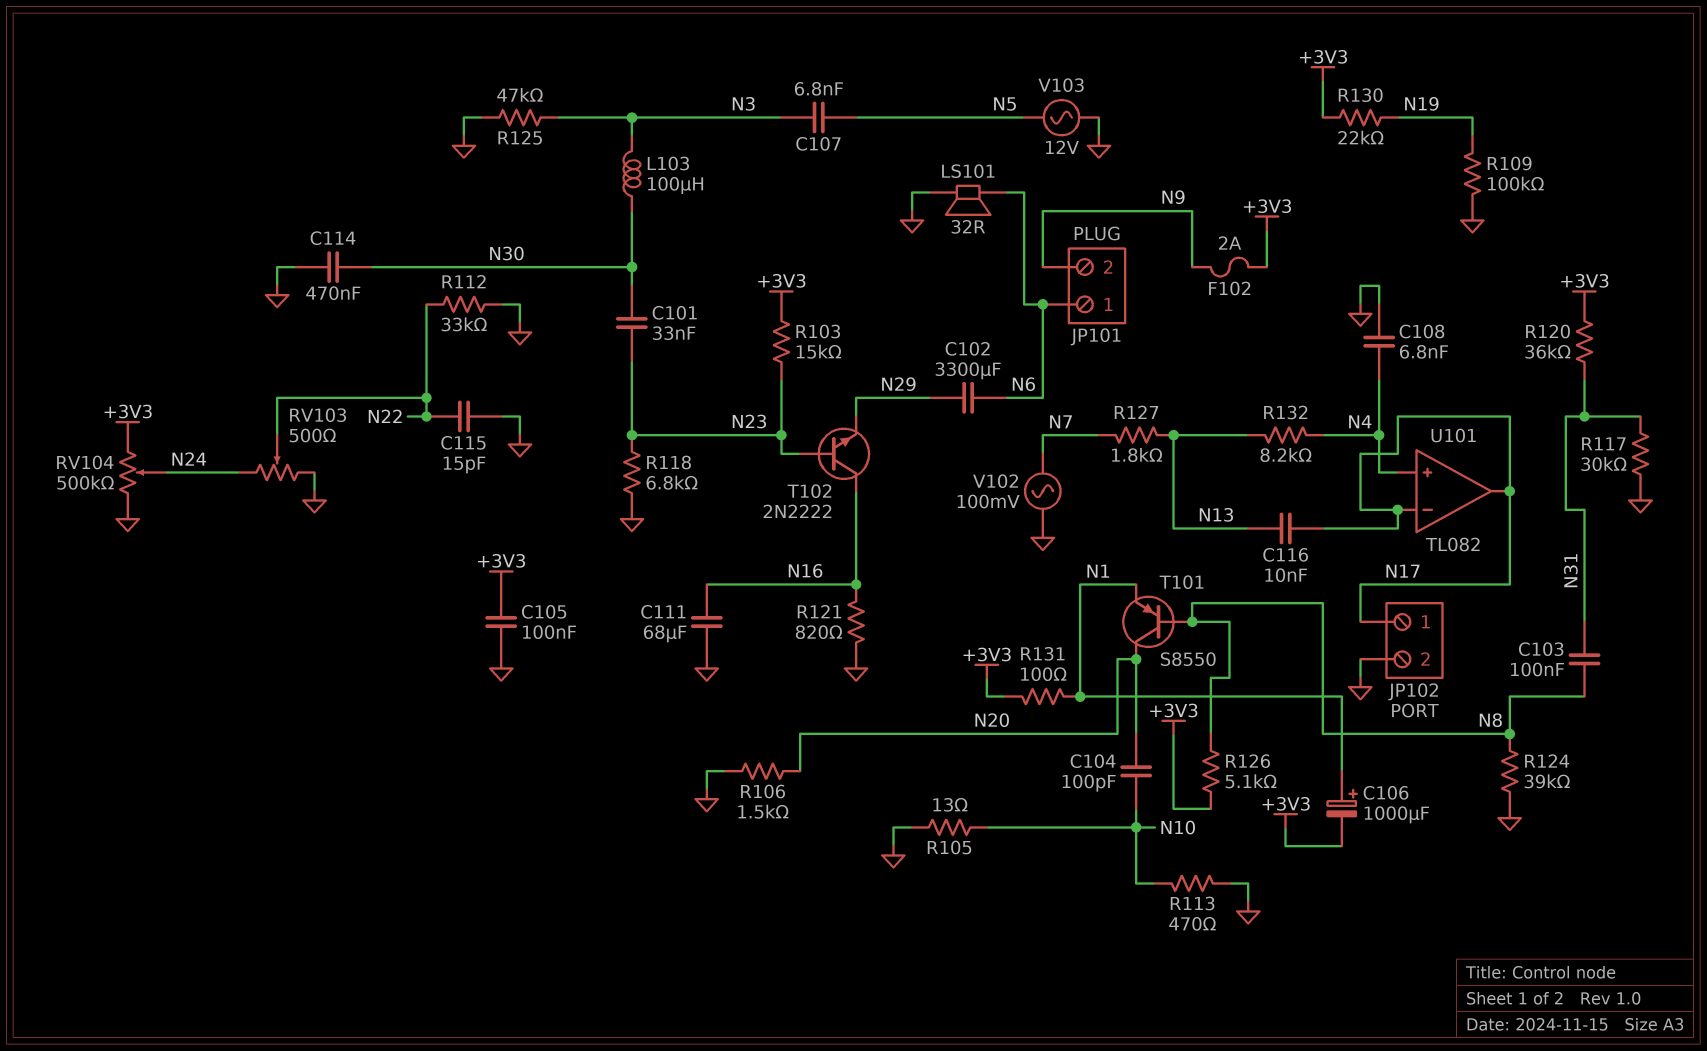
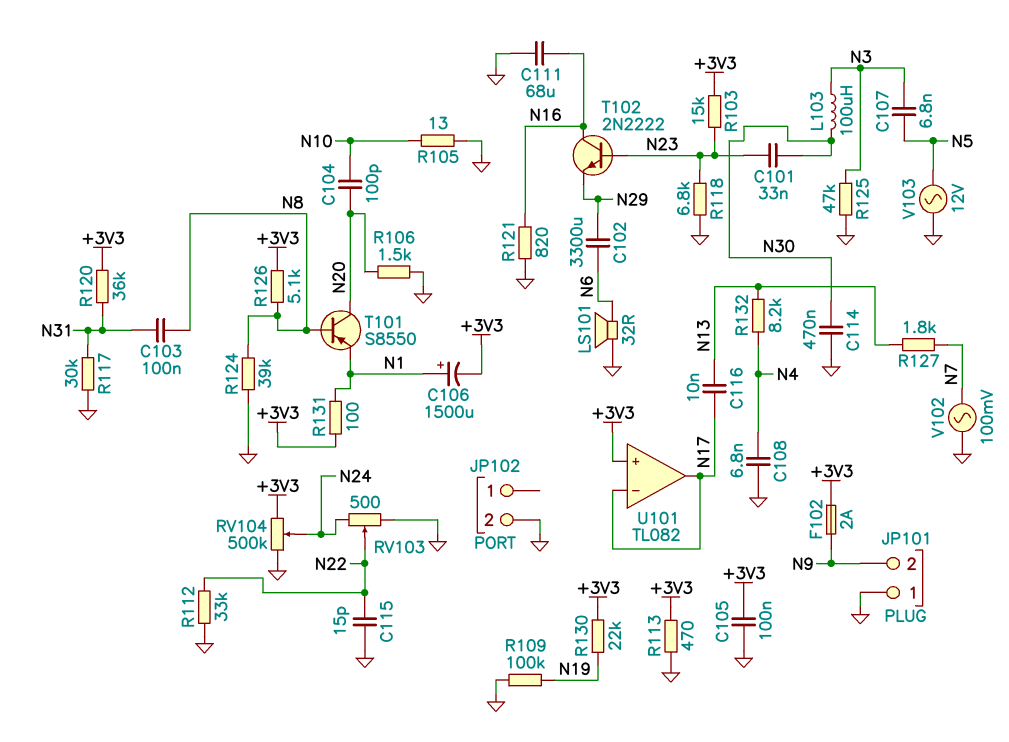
C106: 1000uF (plus N1, minus +3V3) -> 1500uF (plus N1, minus +3V3)
JP101 pin 1: N6 -> GND
JP102 pin 1: N17 -> none
R113: 470 (GND, N10) -> 470 (+3V3, GND)
U101 pin in+: N4 -> +3V3

